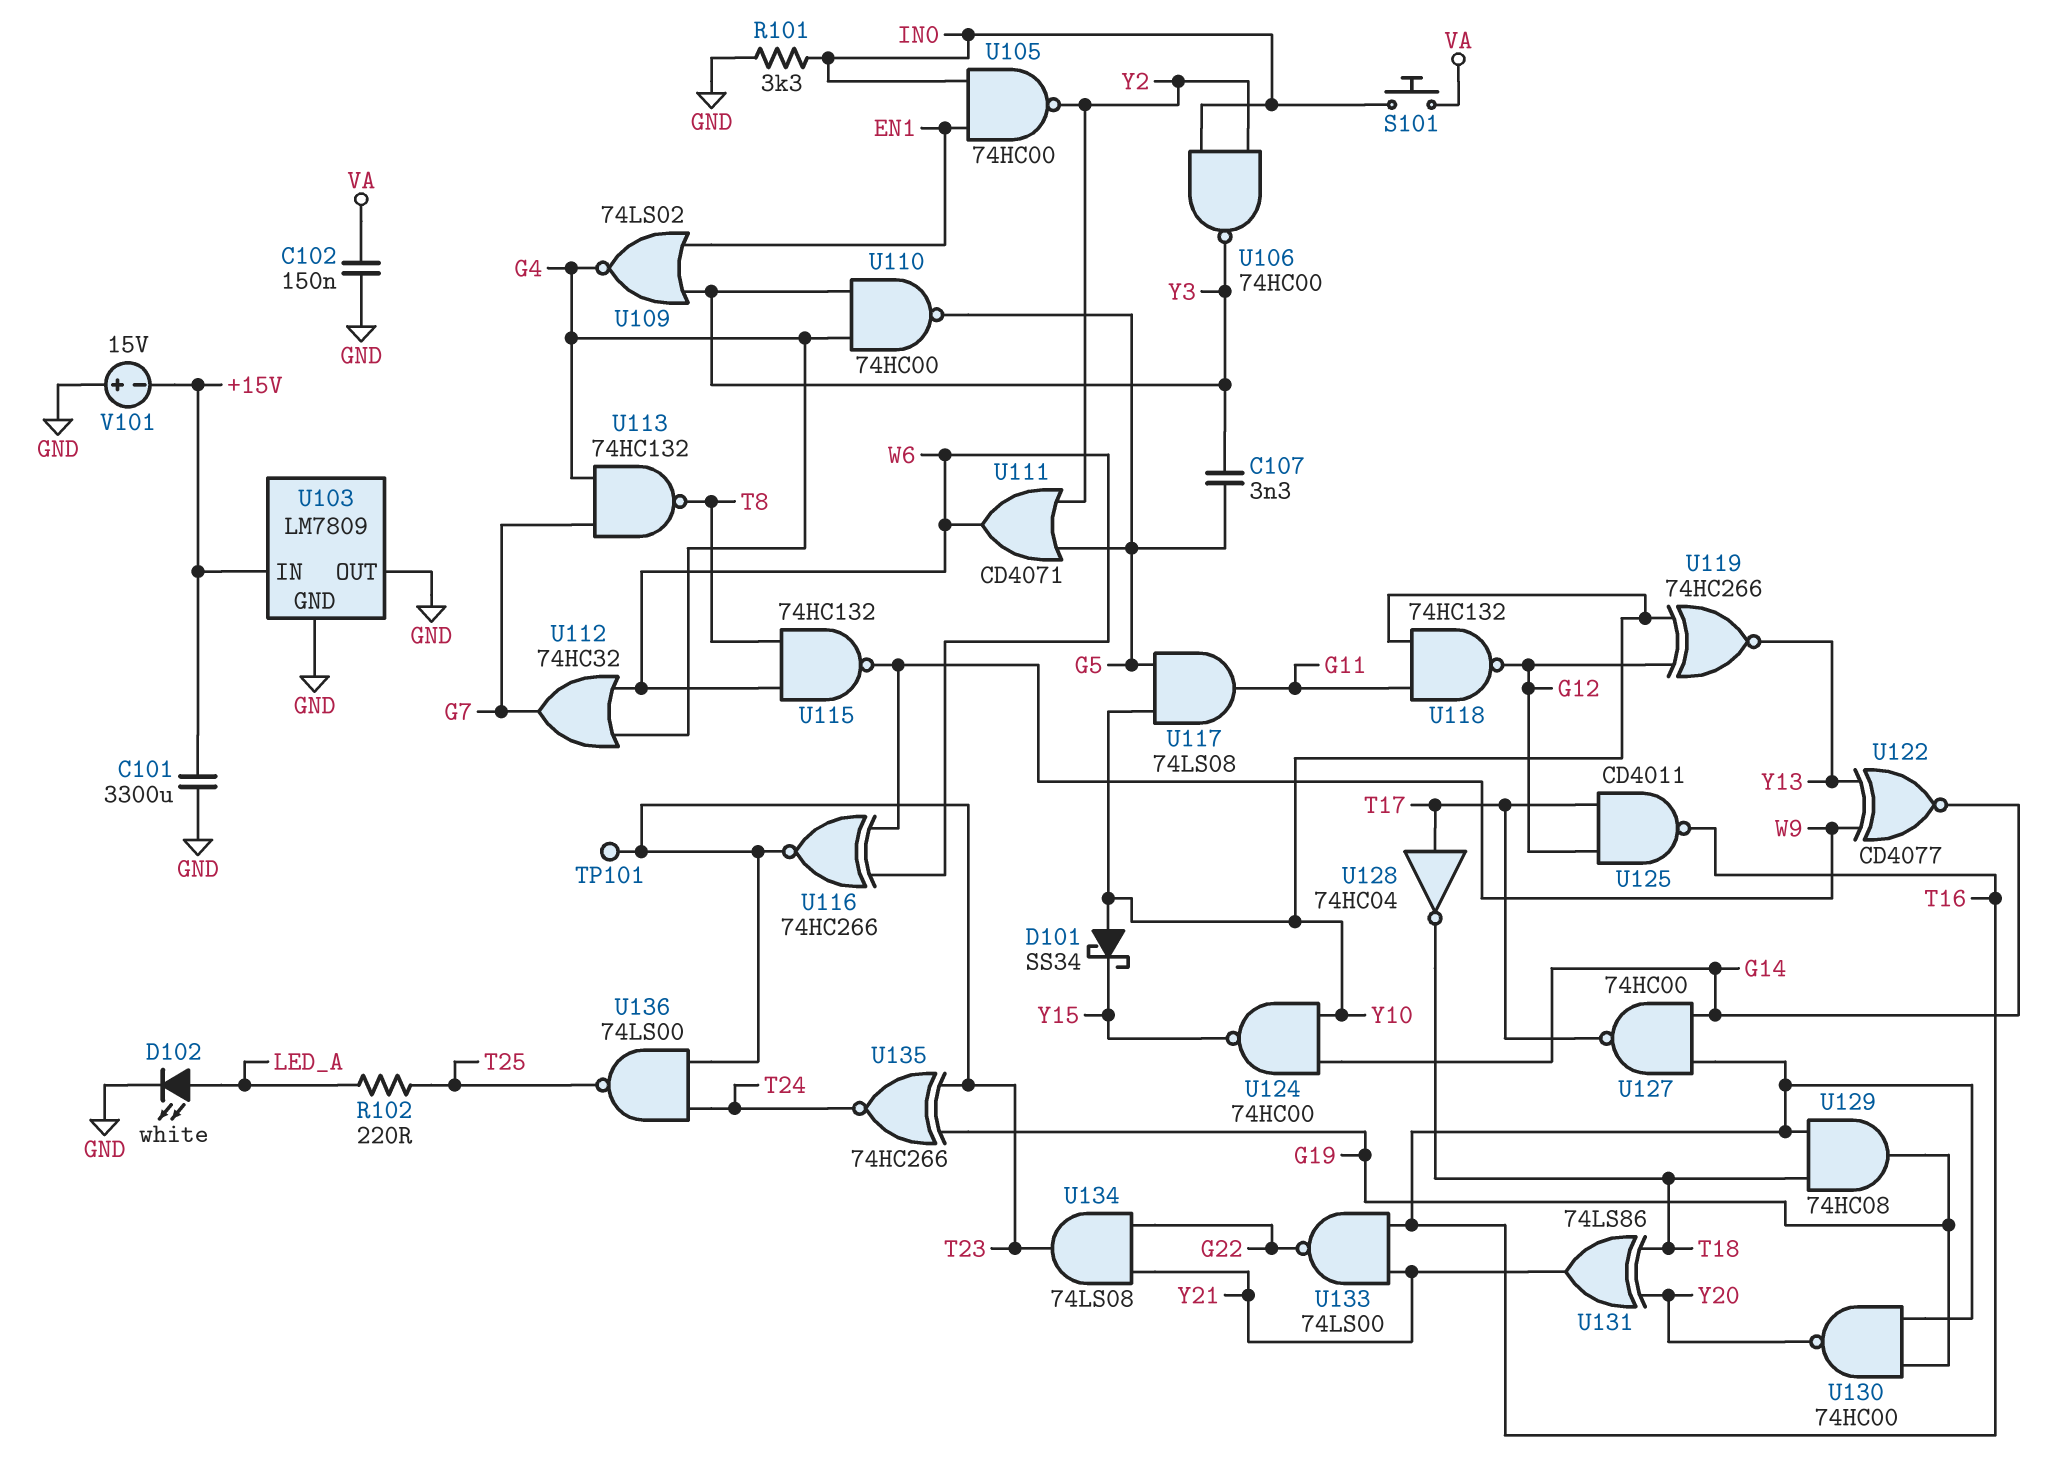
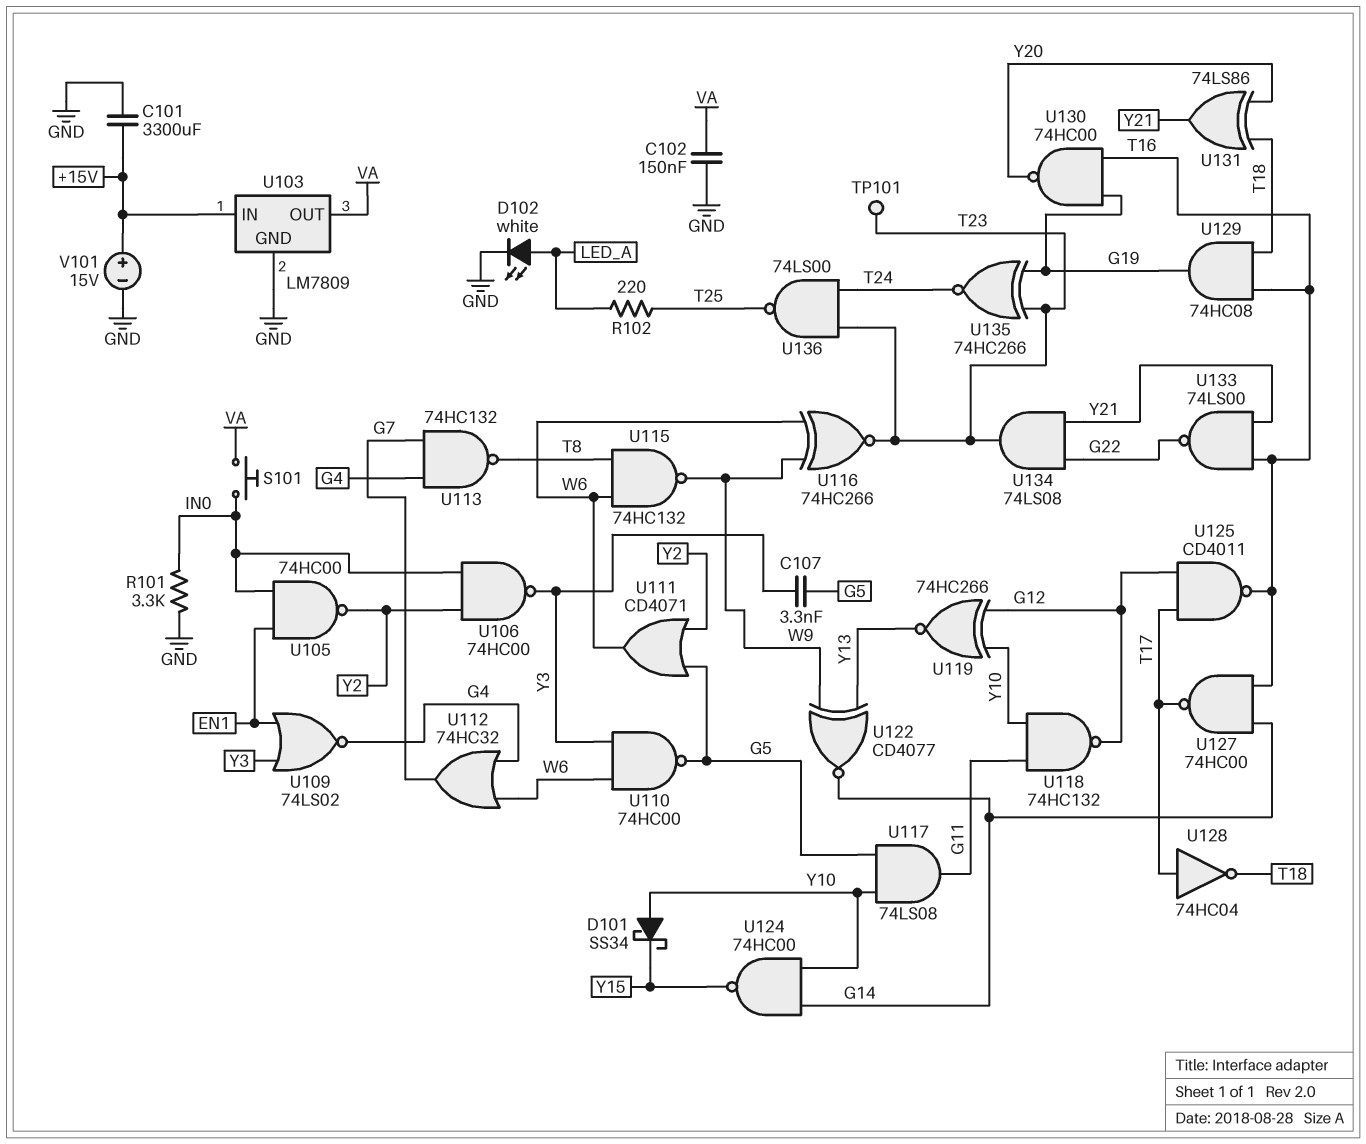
U103 pin OUT: GND -> VA
U110: NAND 74HC00 (in G4, in Y3, out G5) -> NAND 74HC00 (in W6, in Y3, out G5)
V101: 15V (plus GND, minus +15V) -> 15V (plus +15V, minus GND)

